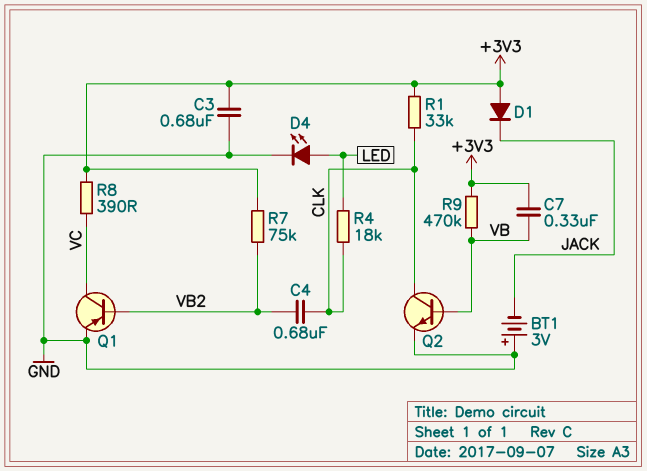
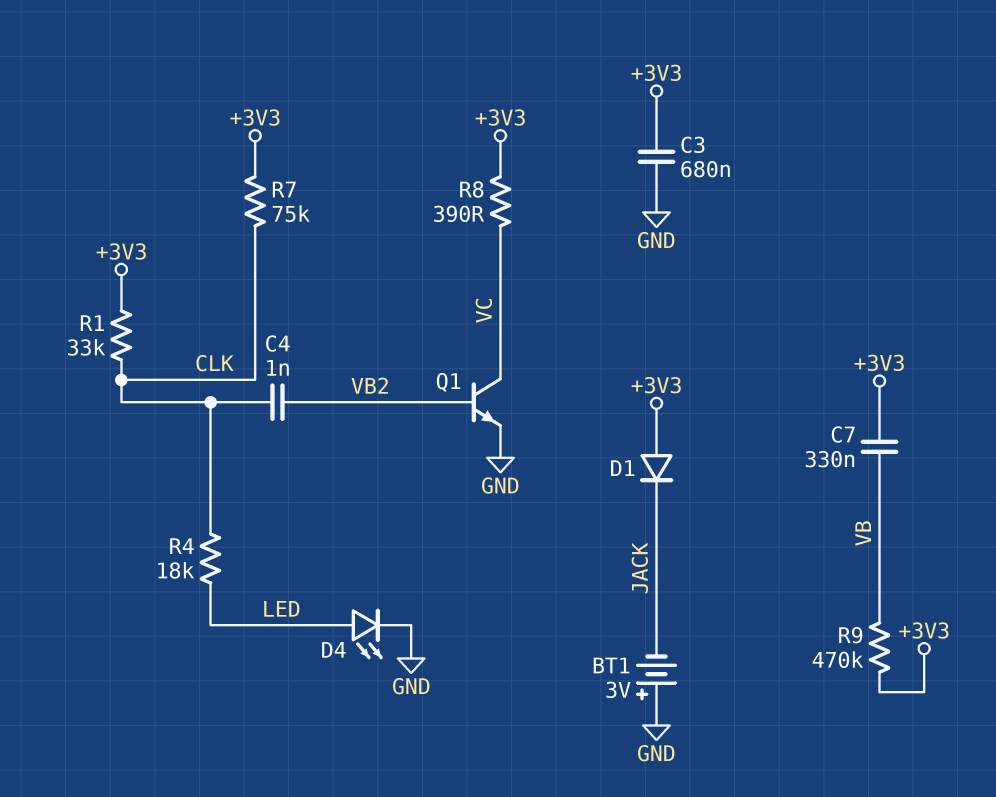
C4: 680nF (CLK, VB2) -> 1nF (CLK, VB2)
Q1: PNP (B VB2, C VC, E GND) -> NPN (B VB2, C VC, E GND)
Q2: NPN (B VB, C CLK, E GND) -> none
R7: 75k (+3V3, VB2) -> 75k (+3V3, CLK)

